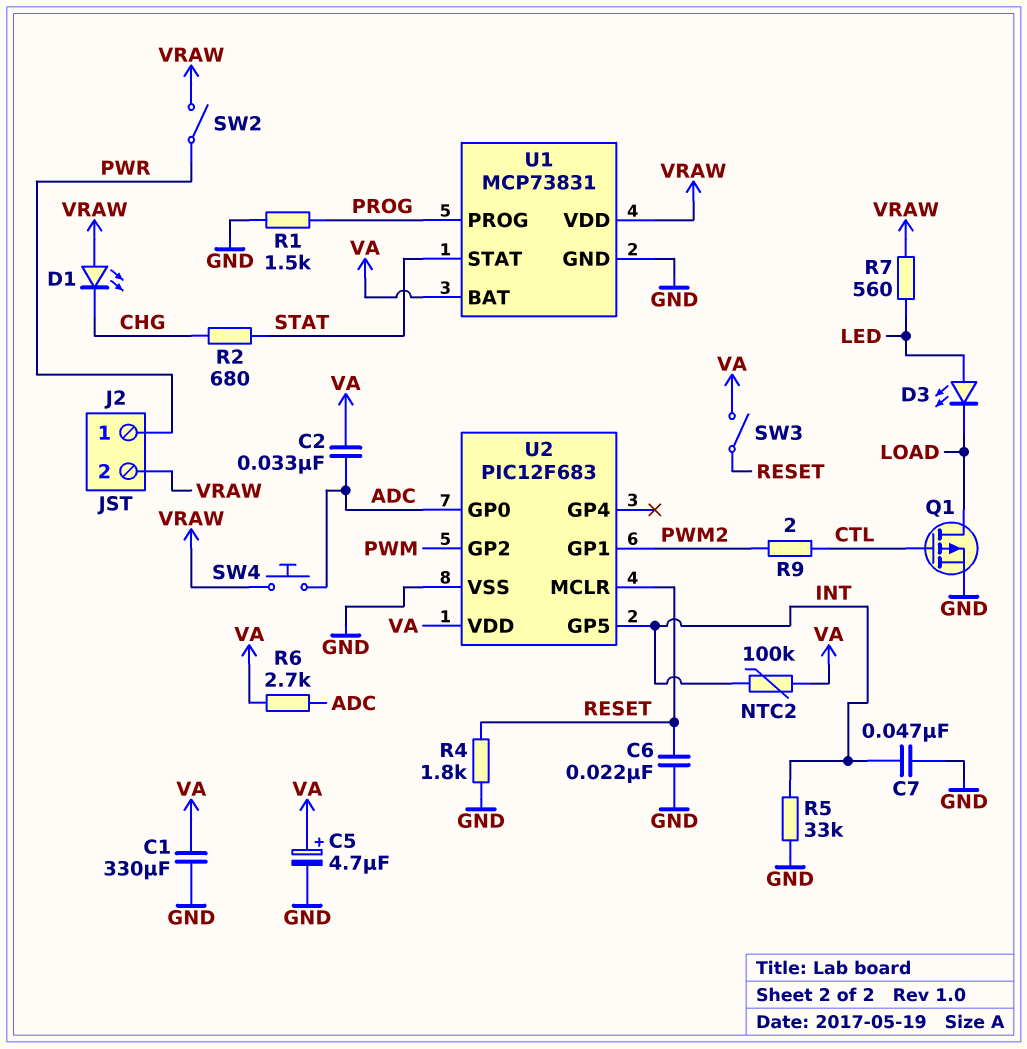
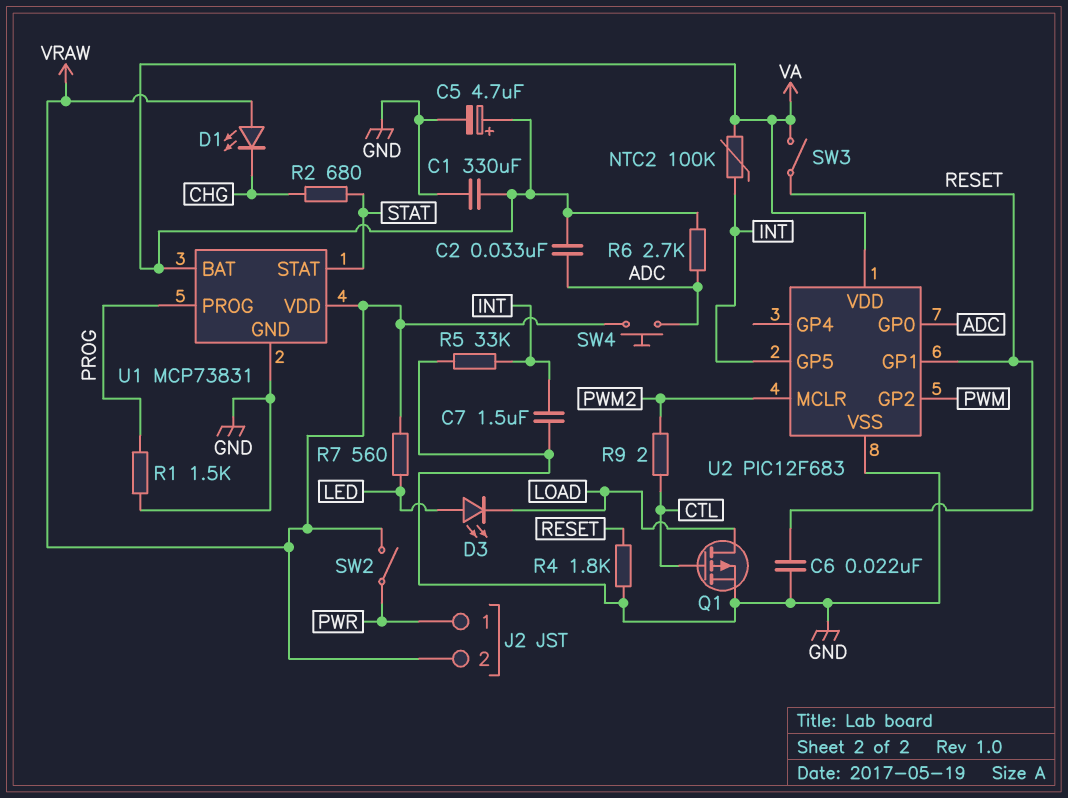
C7: 47nF (GND, INT) -> 1.5uF (GND, INT)
U2 pin GP1: PWM2 -> RESET
U2 pin MCLR: RESET -> PWM2

